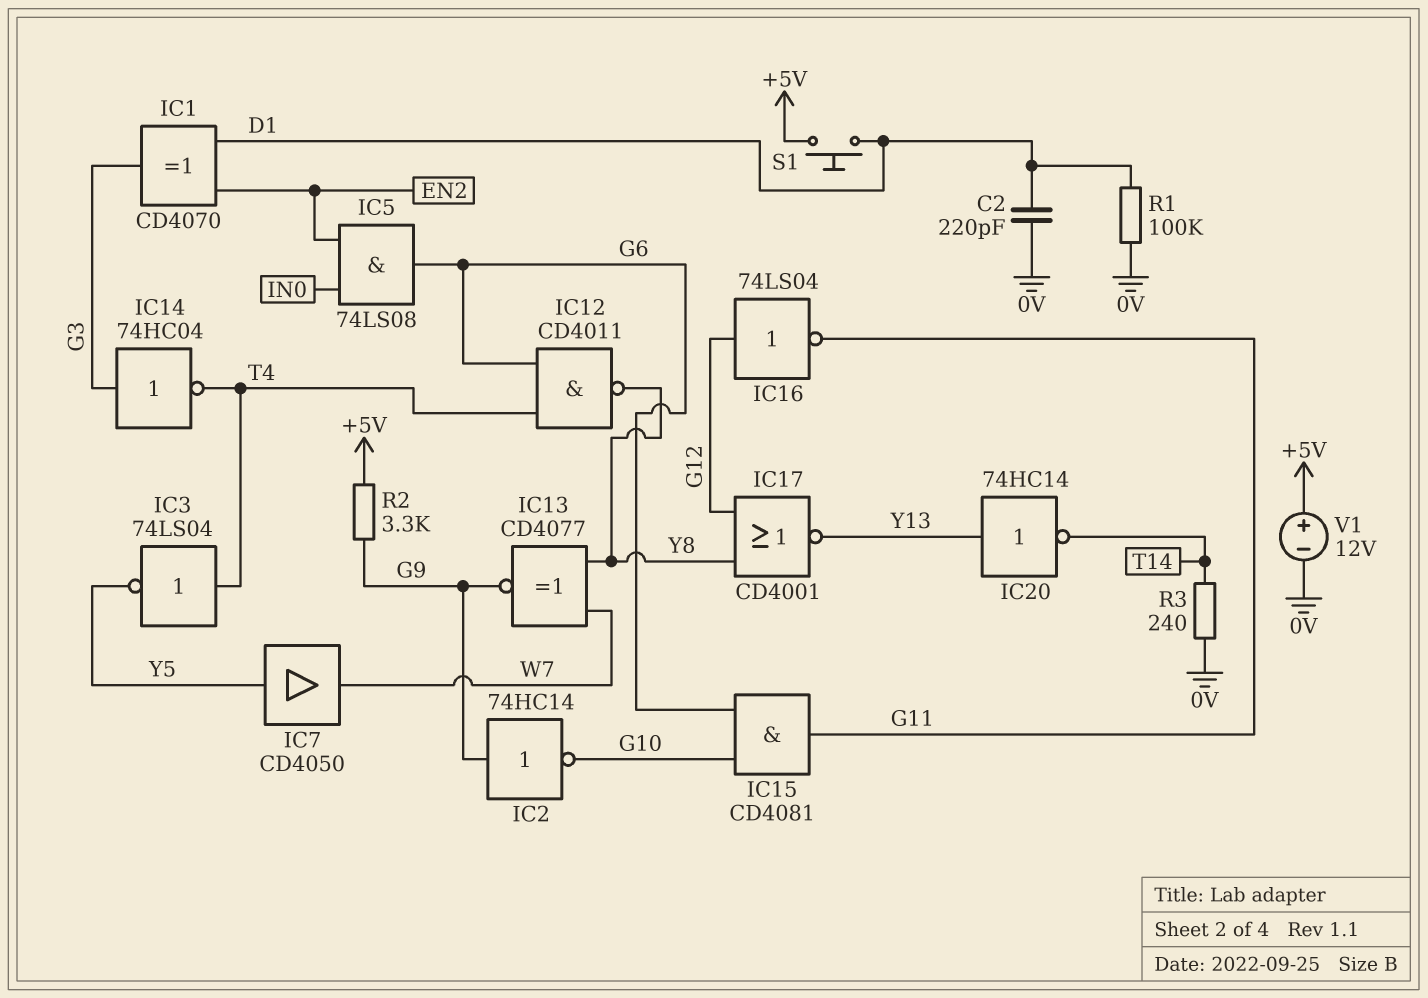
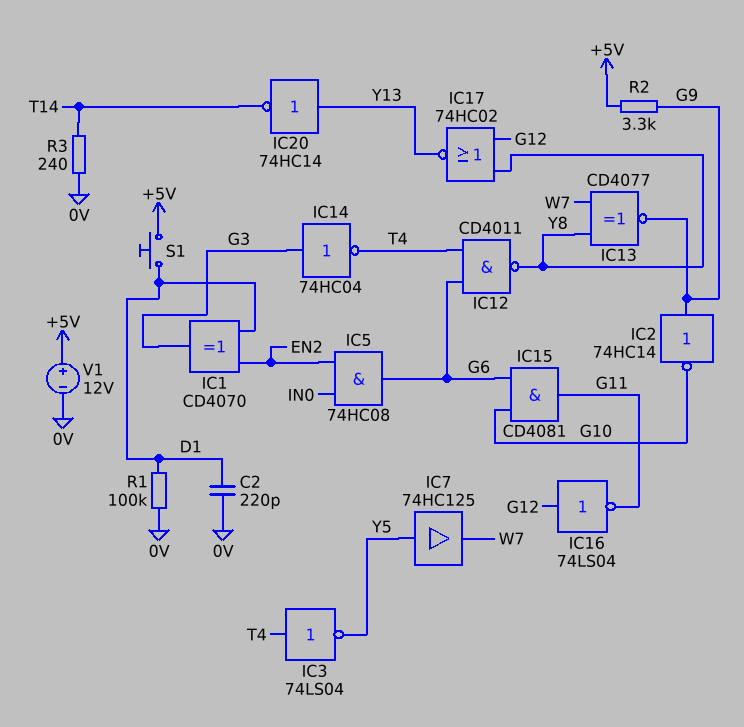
IC5: AND 74LS08 (in EN2, in IN0, out G6) -> AND 74HC08 (in EN2, in IN0, out G6)
IC7: buffer CD4050 (in Y5, out W7) -> buffer 74HC125 (in Y5, out W7)
IC17: NOR CD4001 (in G12, in Y8, out Y13) -> NOR 74HC02 (in G12, in Y8, out Y13)

